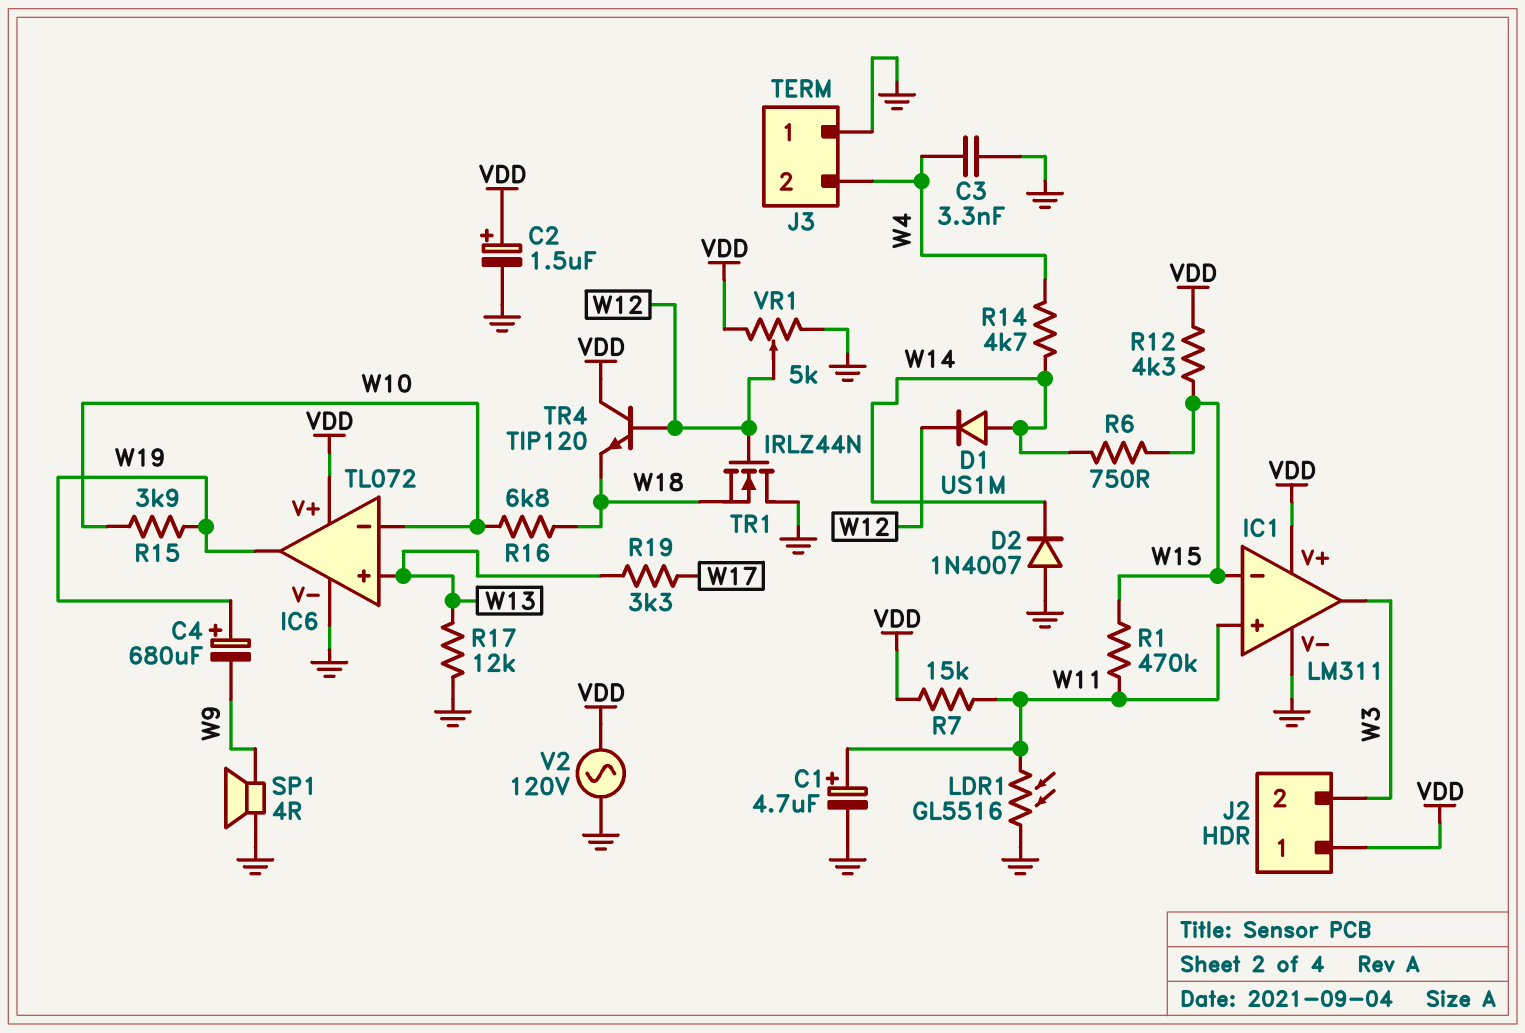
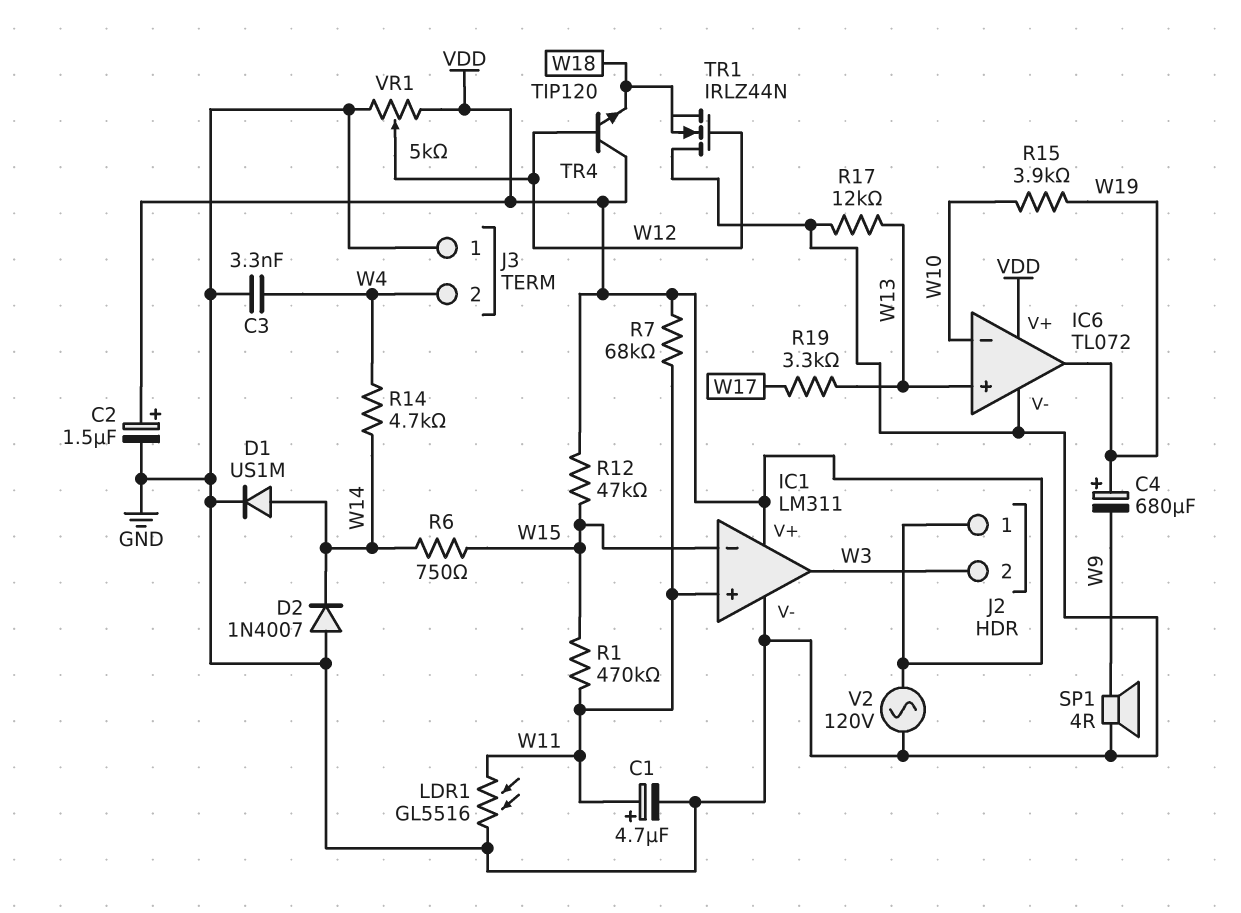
D1: diode US1M (A W14, K W12) -> diode US1M (A W14, K GND)
R7: 15k (VDD, W11) -> 68k (VDD, W11)
R12: 4.3k (VDD, W15) -> 47k (VDD, W15)
R16: 6.8k (W10, W18) -> none

